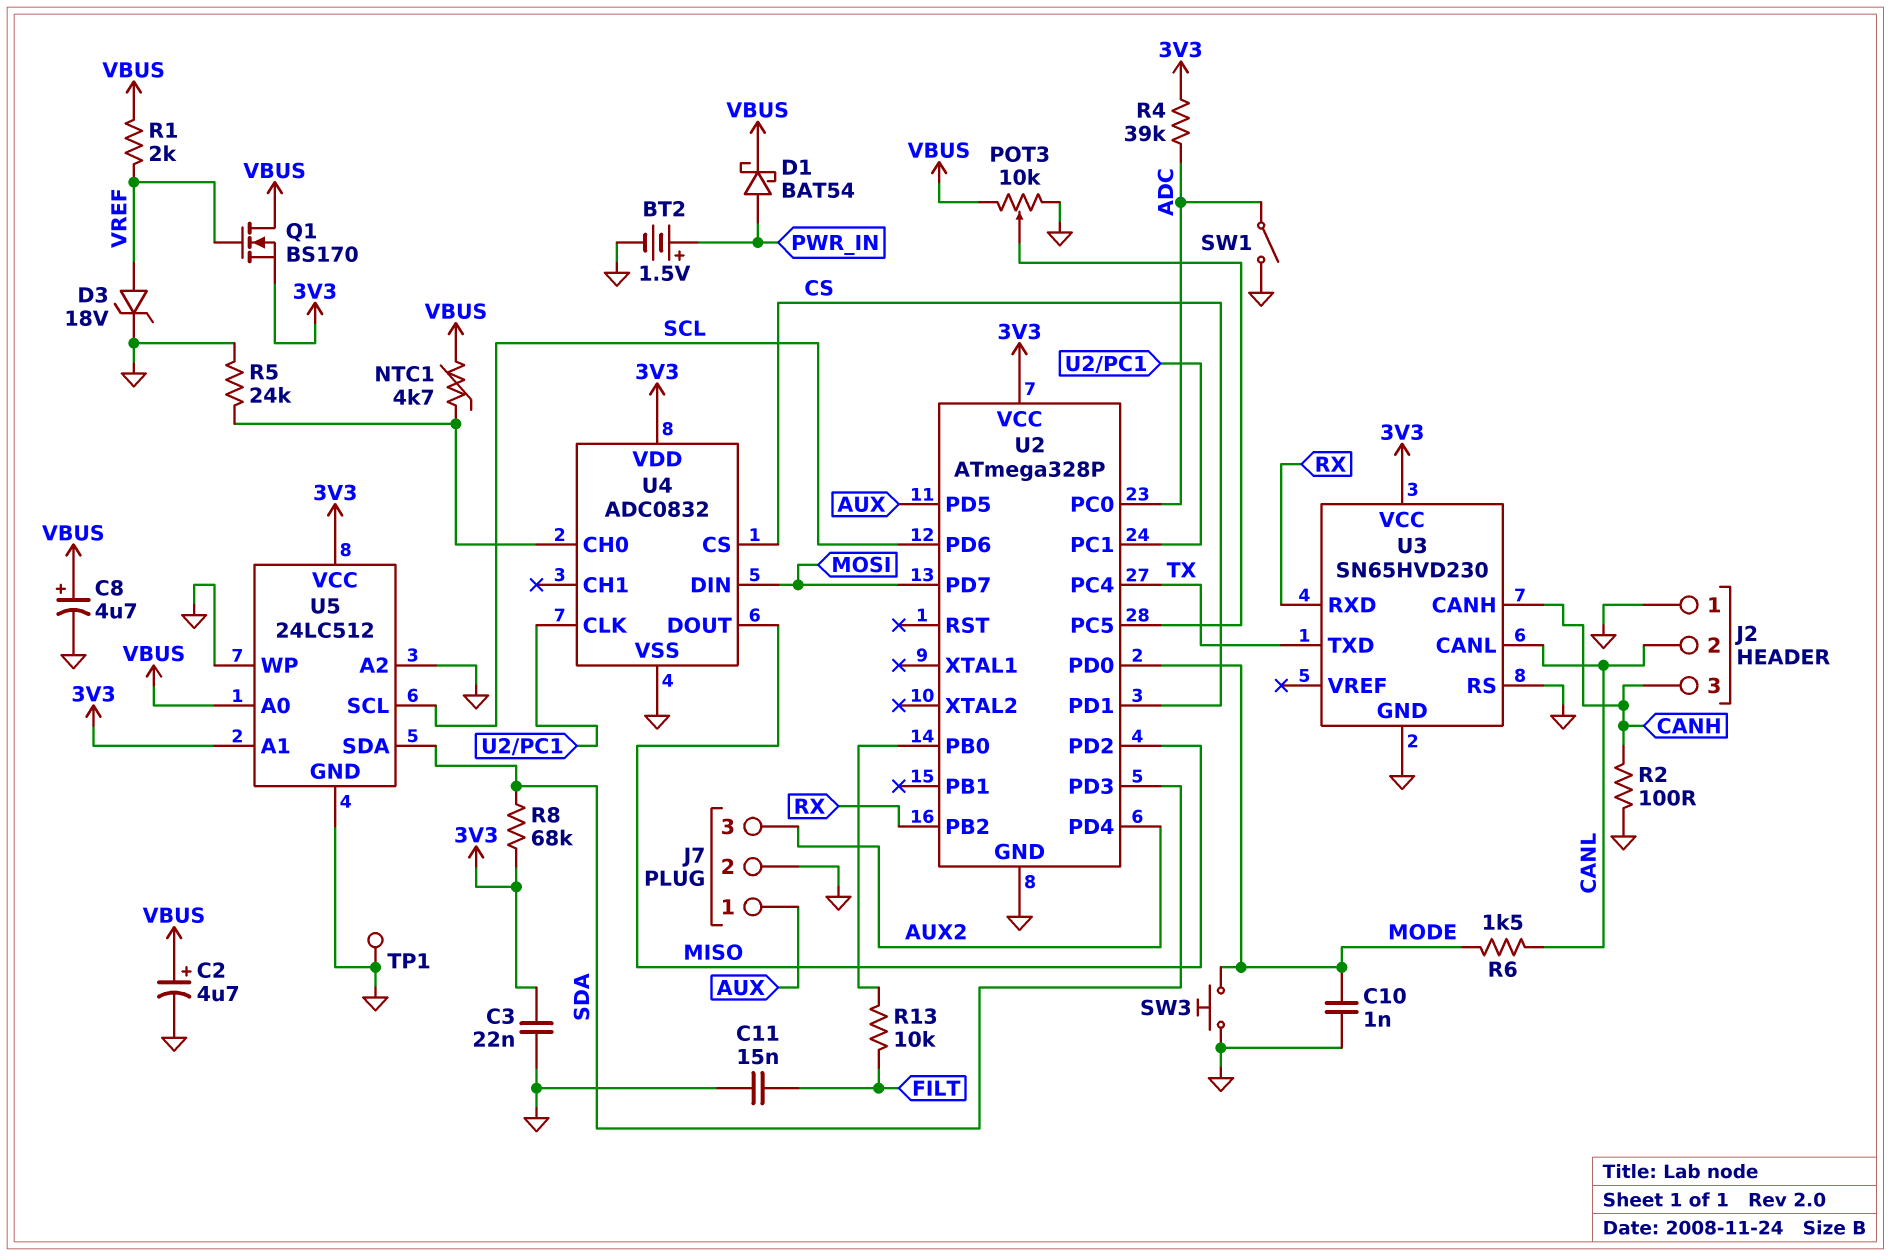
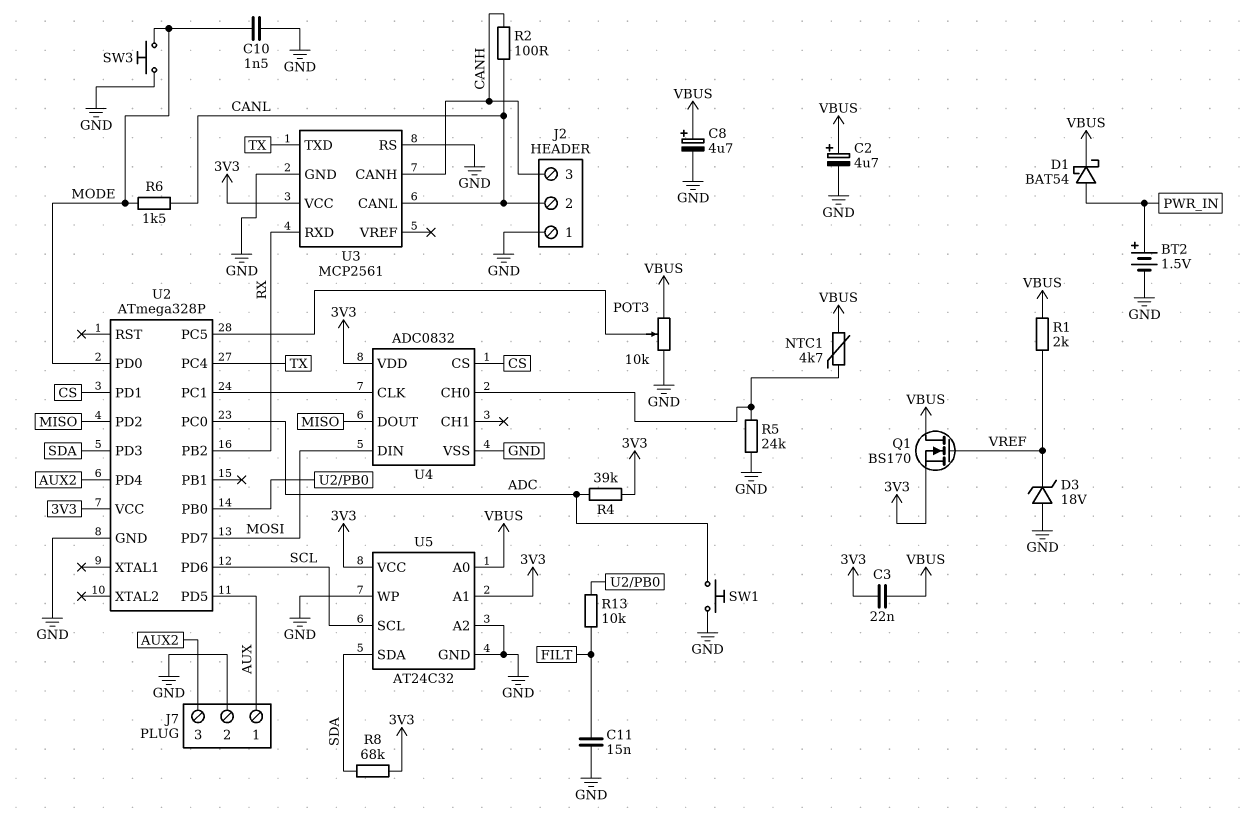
C3: 22nF (3V3, GND) -> 22nF (3V3, VBUS)
C10: 1nF (GND, MODE) -> 1.5nF (GND, MODE)
D3: zener 18V (A VREF, K GND) -> zener 18V (A GND, K VREF)
R2: 100 (CANH, GND) -> 100 (CANH, CANL)
SW1: switch (ADC, GND) -> button (ADC, GND)
TP1: test point (GND) -> none
U3: SN65HVD230 -> MCP2561
U5: 24LC512 -> AT24C32

